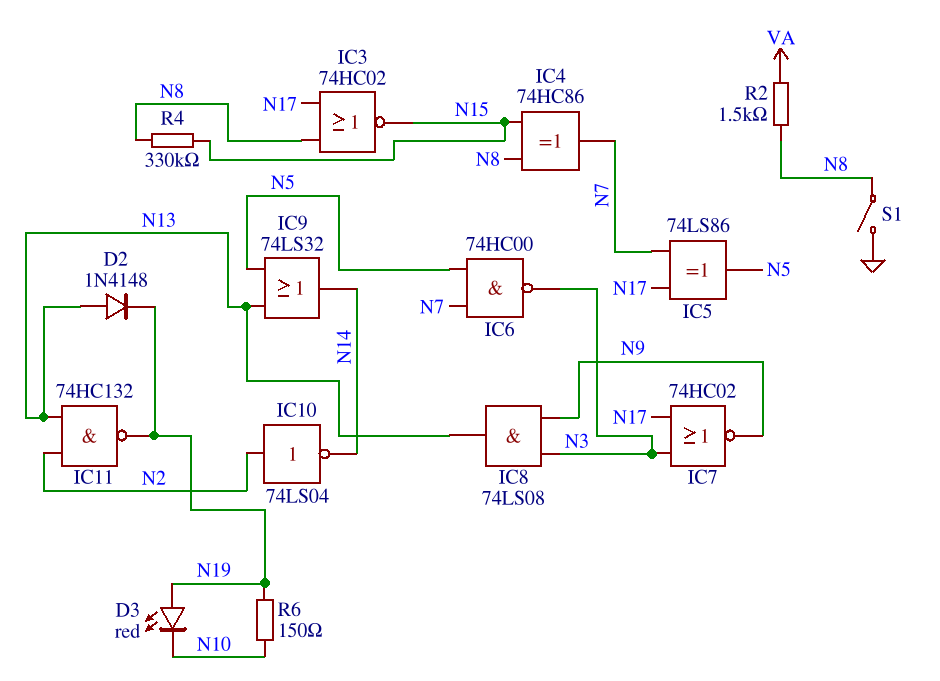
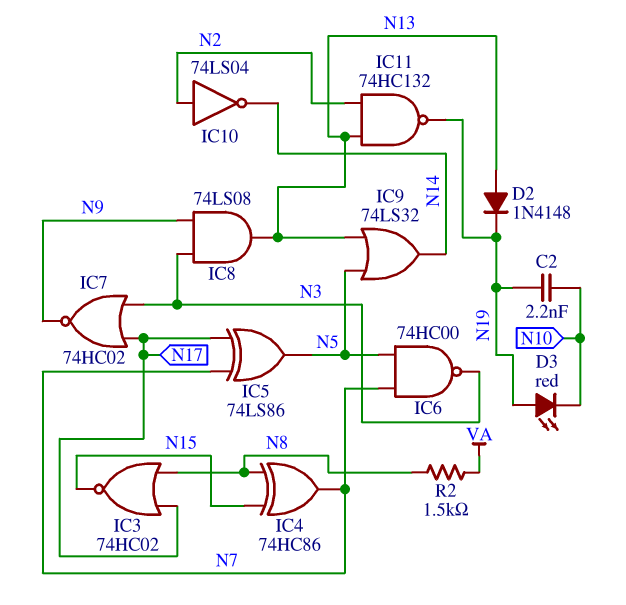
C2: none -> 2.2nF (N10, N19)
R4: 330k (N8, N15) -> none
R6: 150 (N10, N19) -> none
S1: switch (GND, N8) -> none

